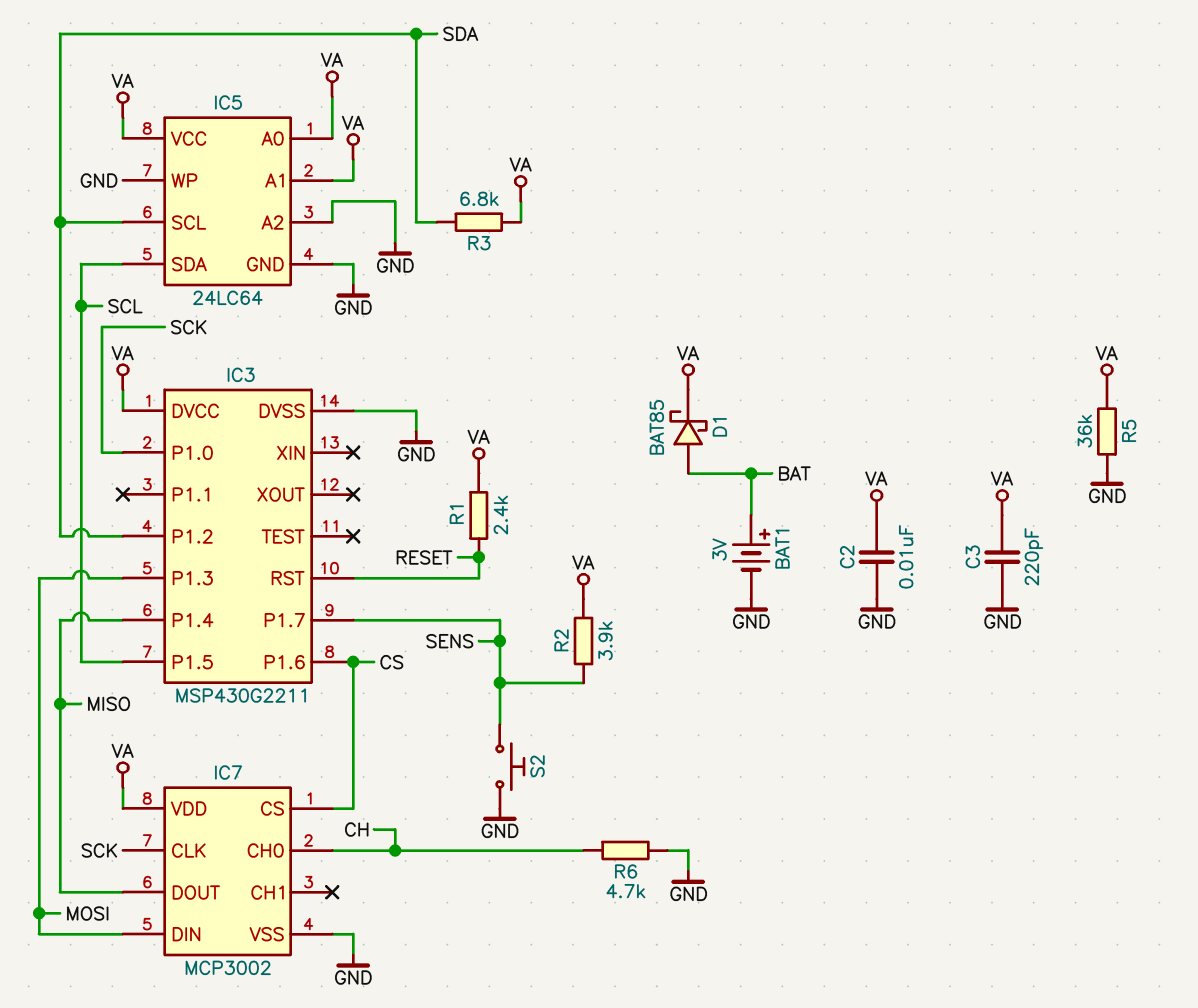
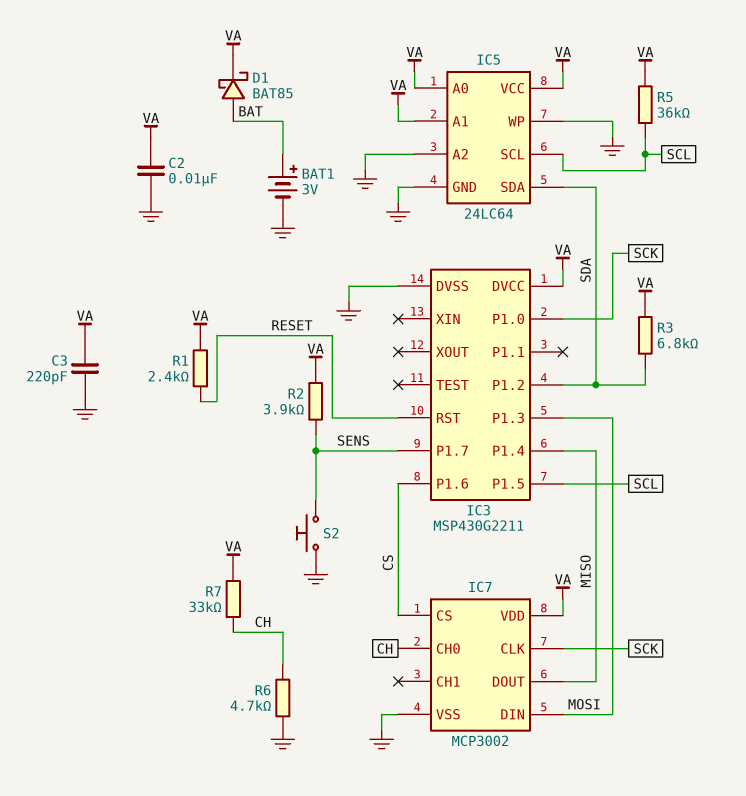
IC5 pin SCL: SDA -> SCL
IC5 pin SDA: SCL -> SDA
R5: 36k (GND, VA) -> 36k (SCL, VA)
R7: none -> 33k (CH, VA)

